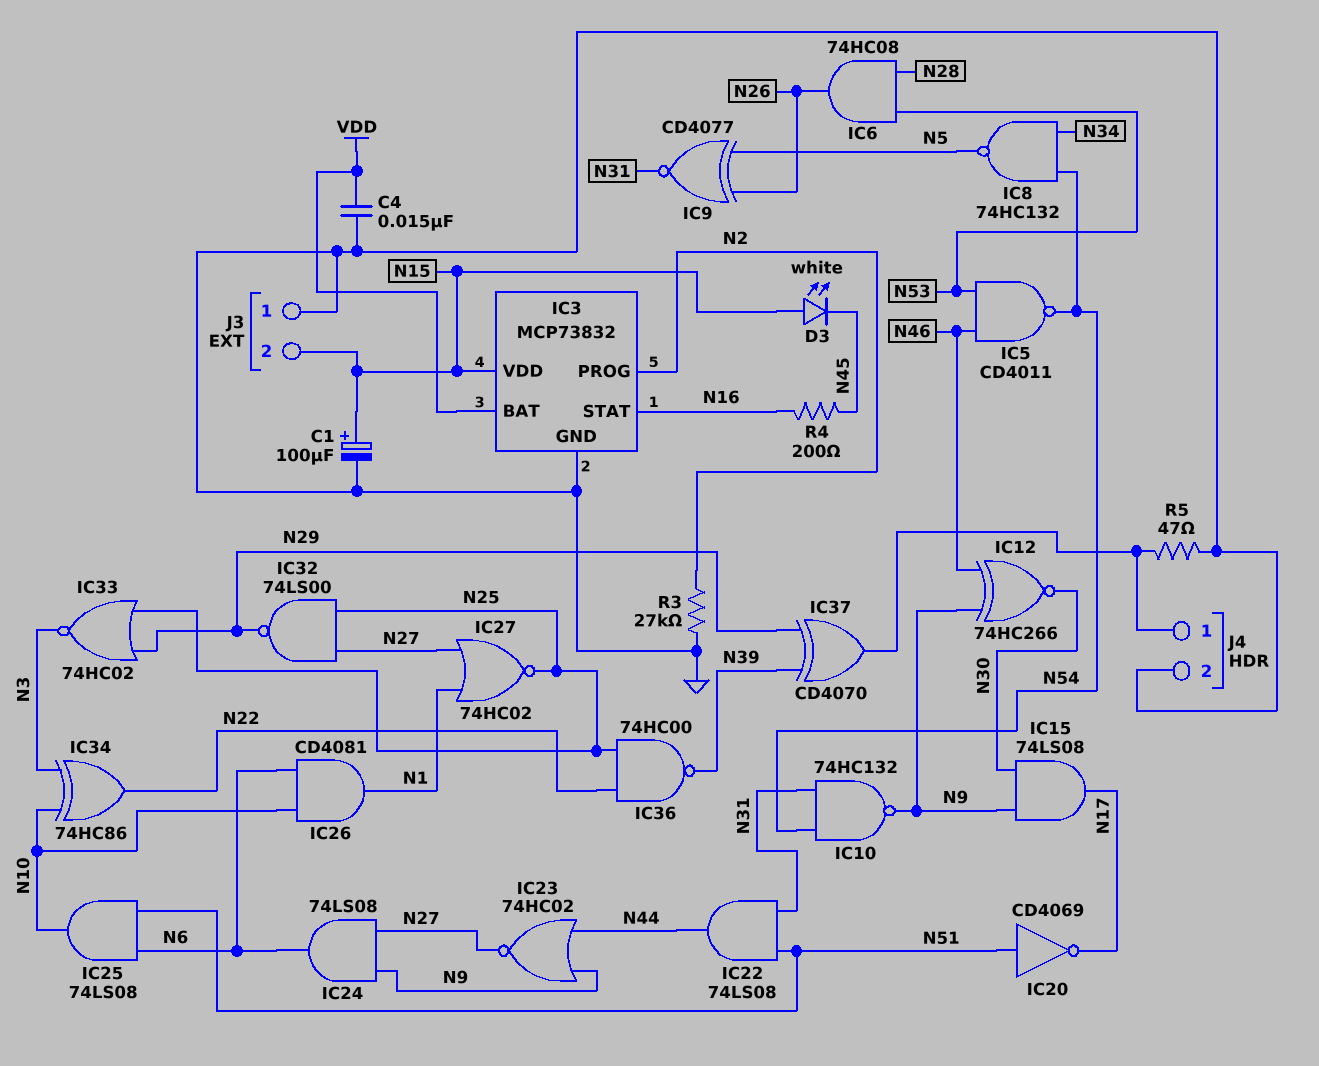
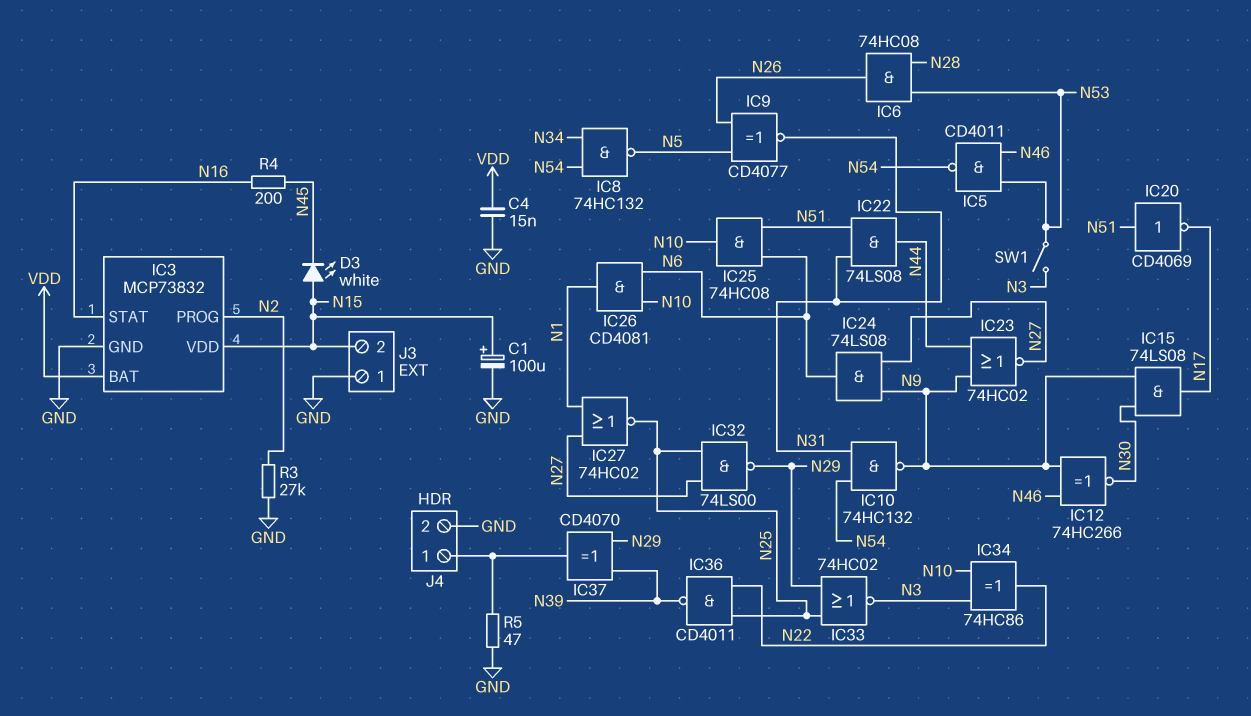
IC25: AND 74LS08 (in N6, in N51, out N10) -> AND 74HC08 (in N6, in N51, out N10)
IC36: NAND 74HC00 (in N22, in N25, out N39) -> NAND CD4011 (in N22, in N25, out N39)
SW1: none -> switch (N3, N53)

